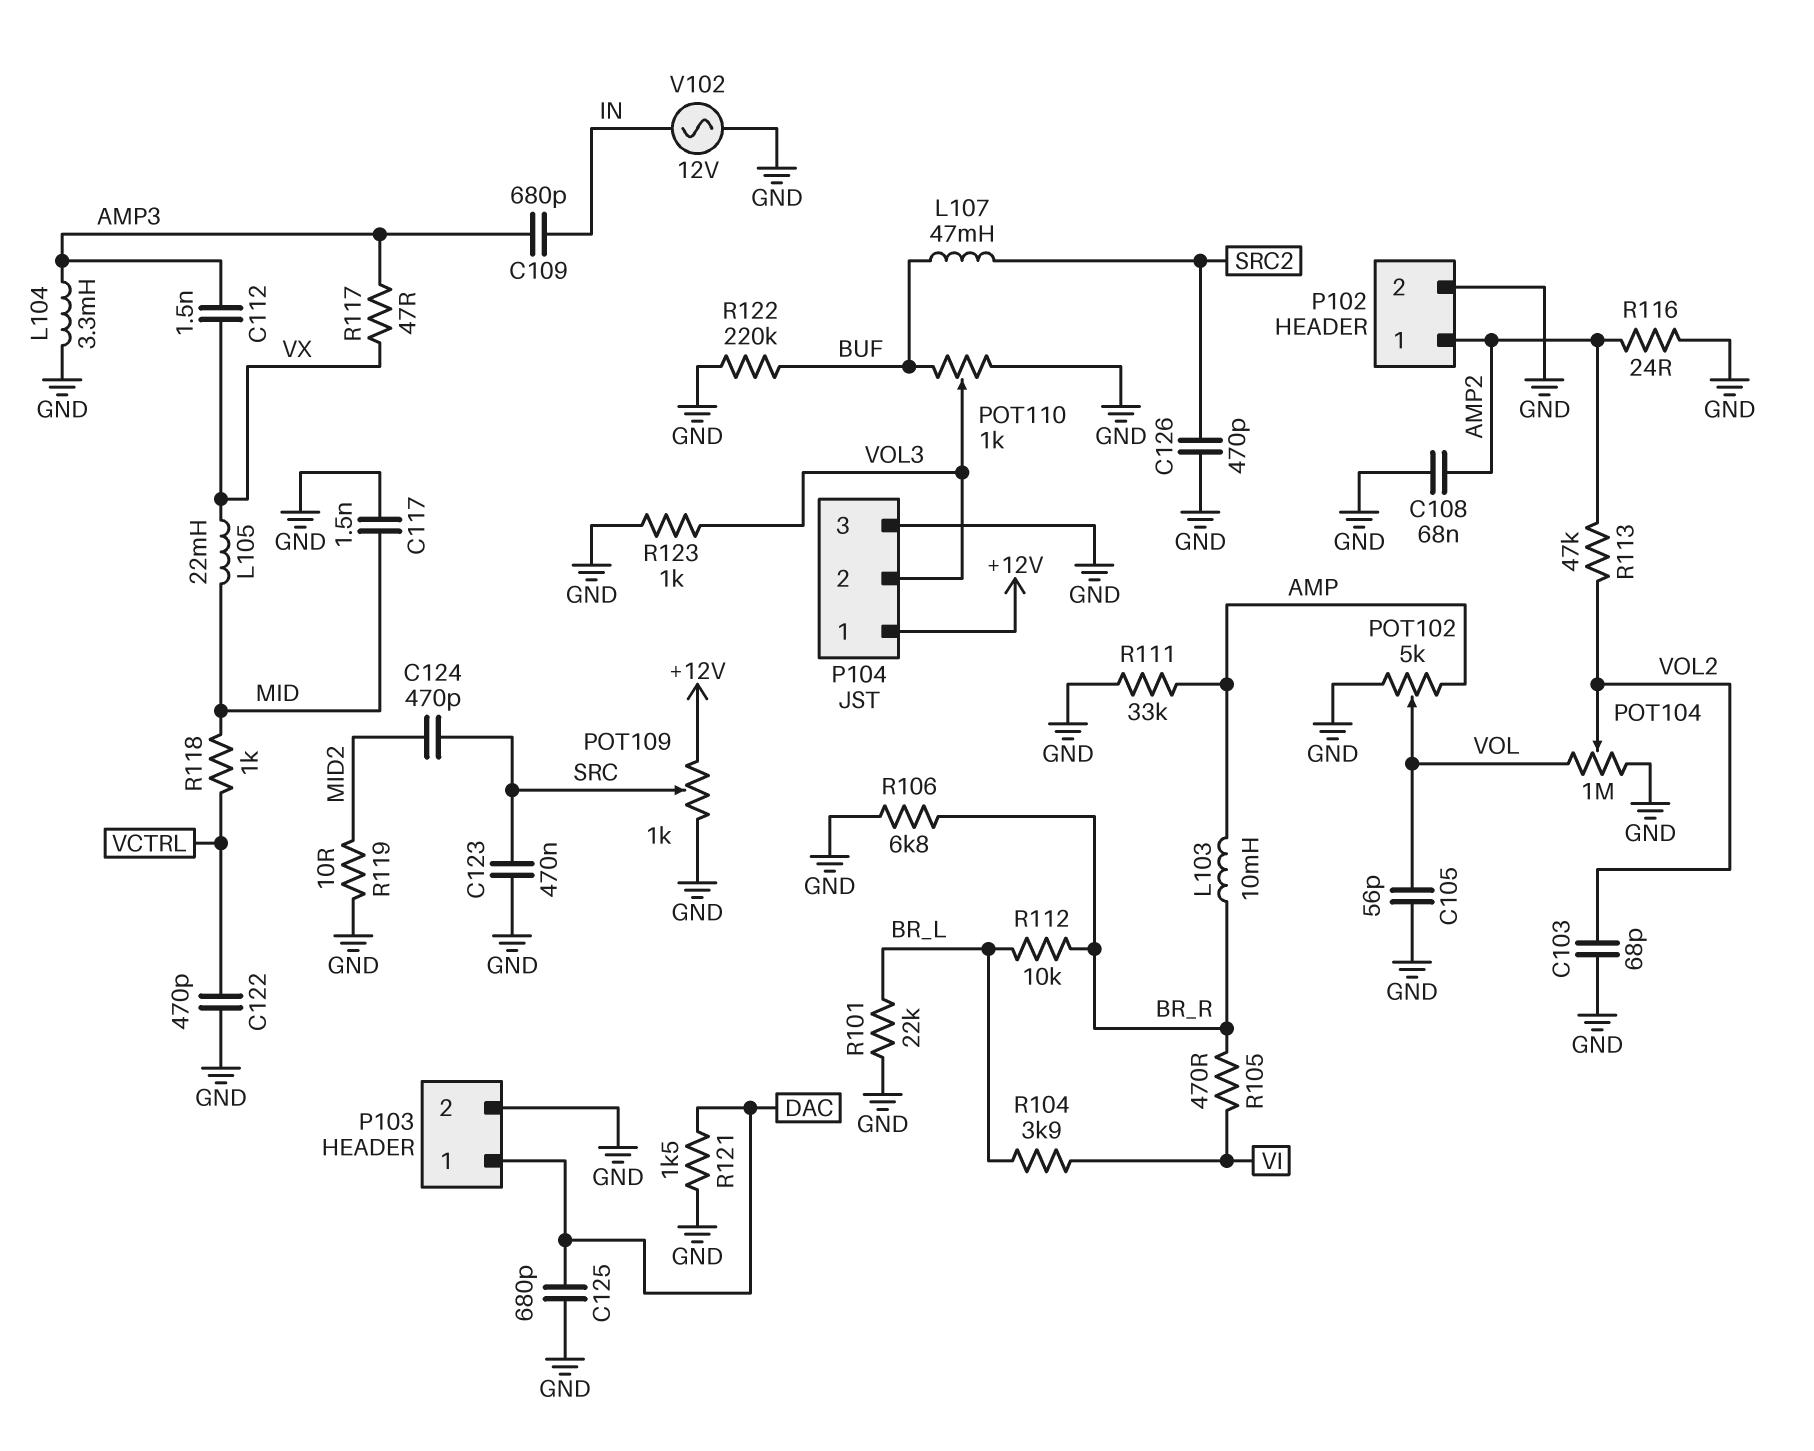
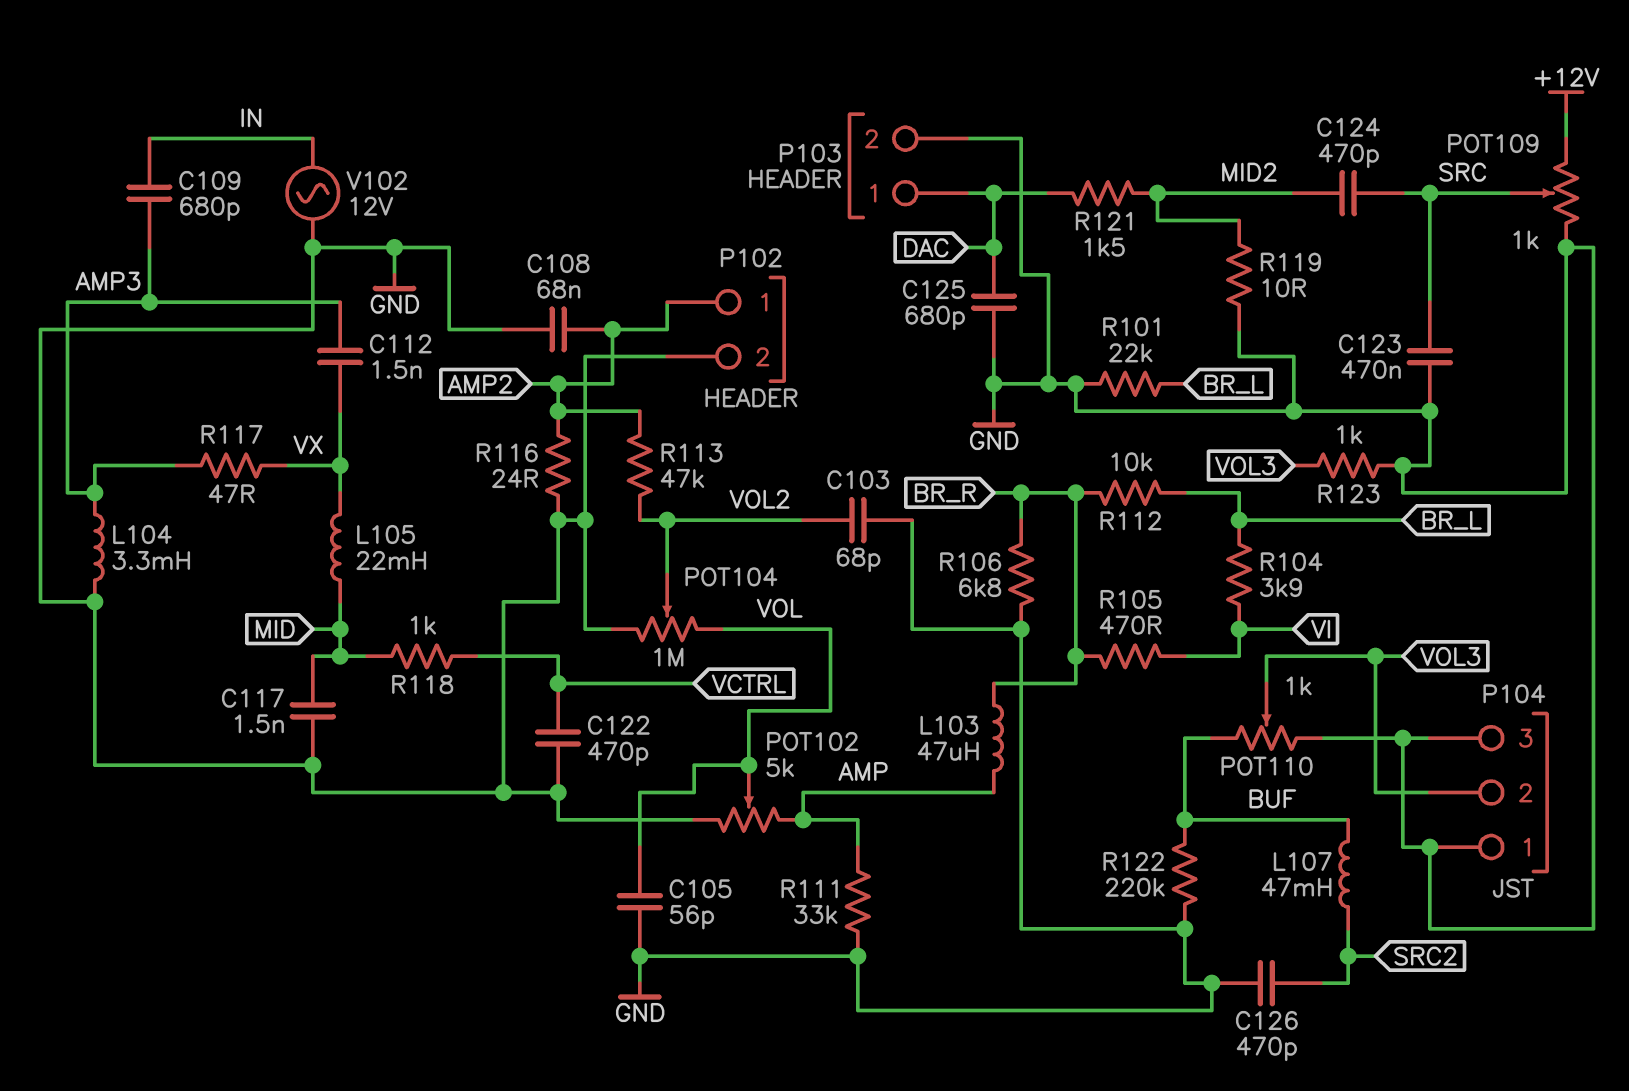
L103: 10mH (AMP, BR_R) -> 47uH (AMP, BR_R)
P104 pin 1: +12V -> GND
R121: 1.5k (DAC, GND) -> 1.5k (DAC, MID2)

